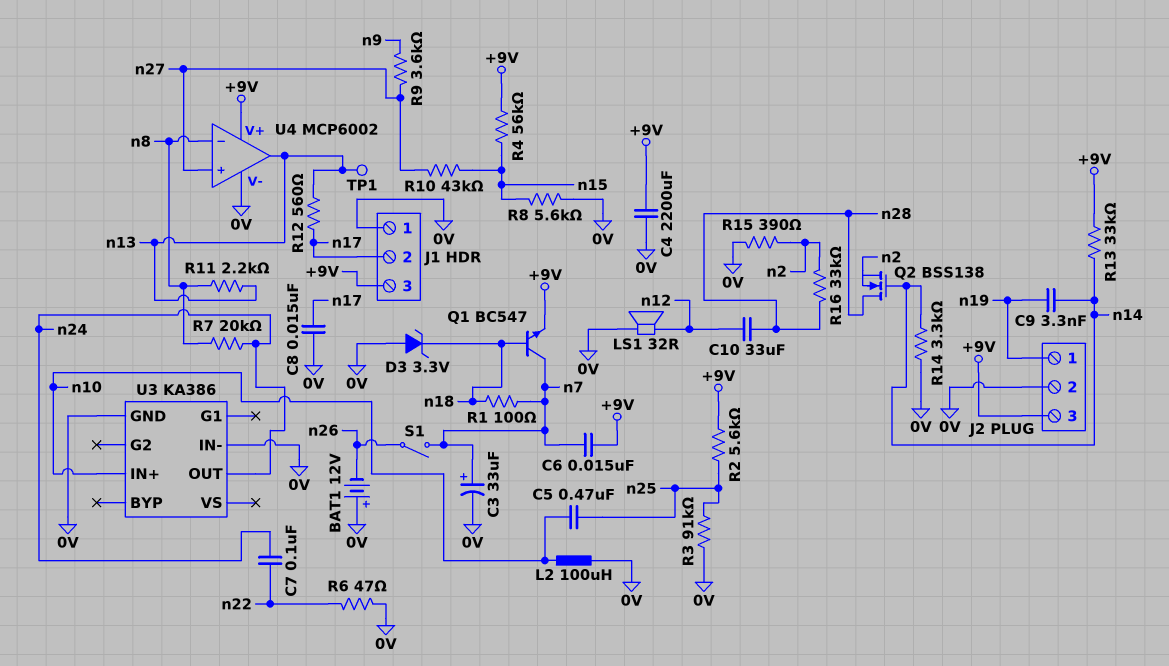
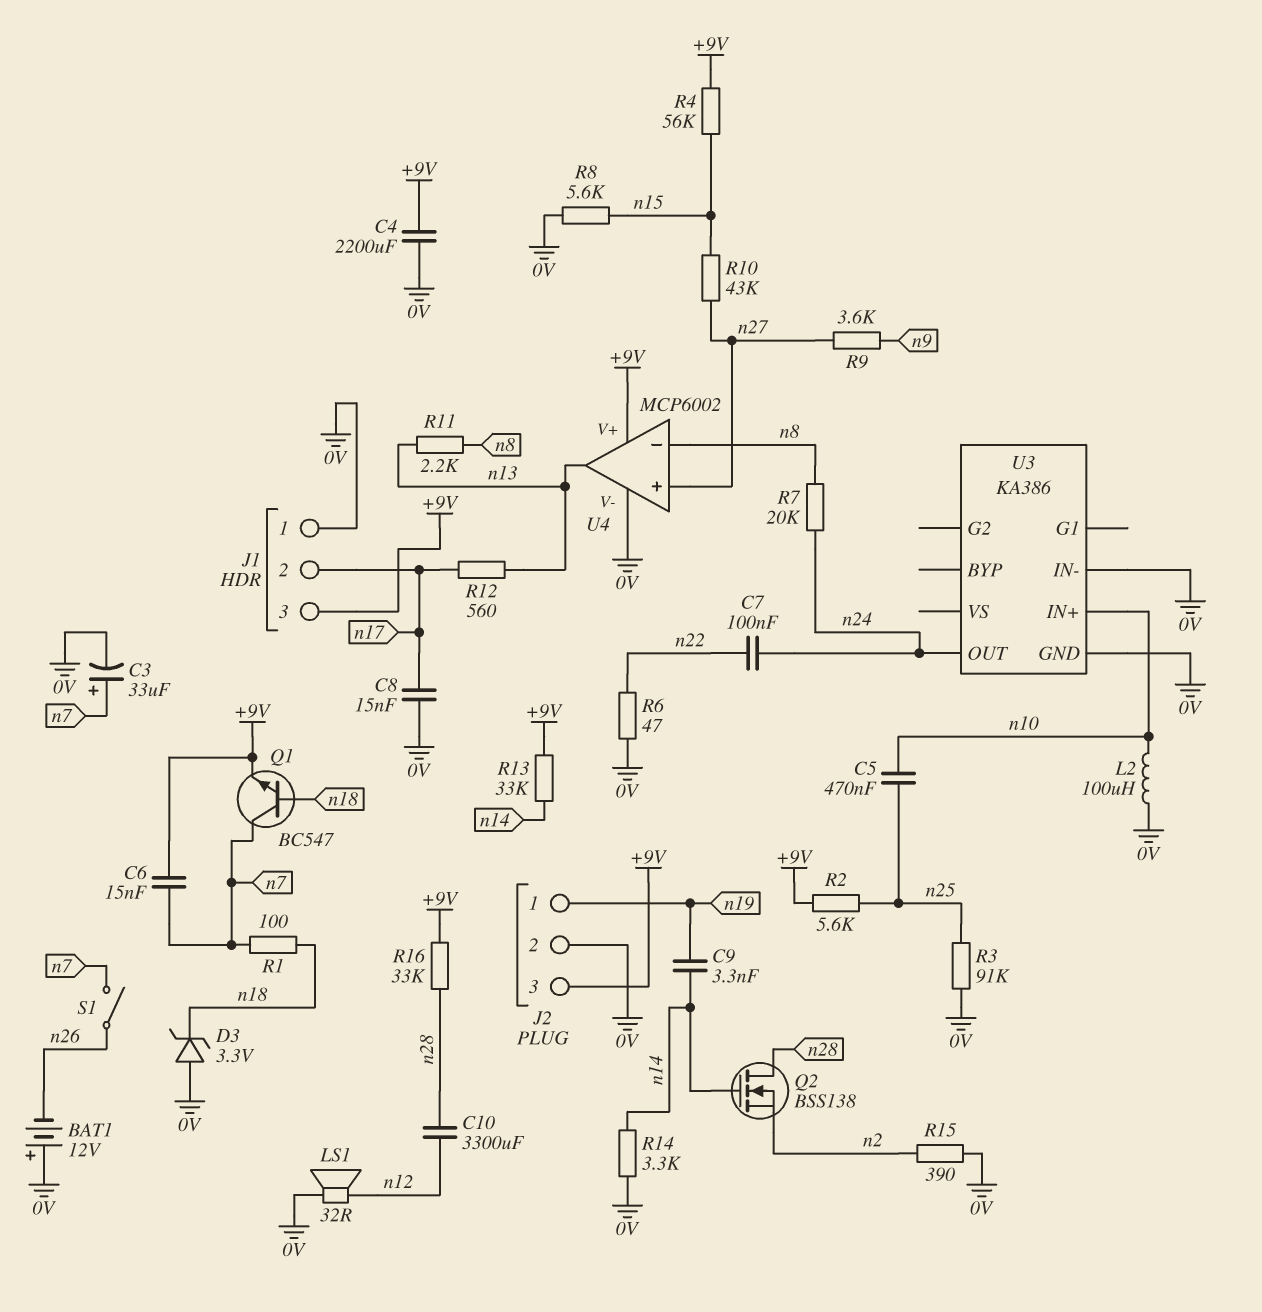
C10: 33uF (n12, n28) -> 3300uF (n12, n28)
R16: 33k (n2, n28) -> 33k (+9V, n28)
TP1: test point (n13) -> none

